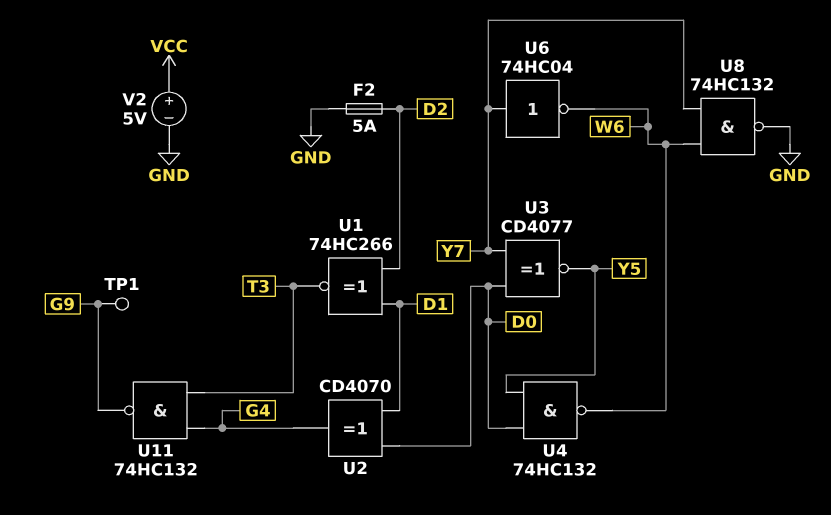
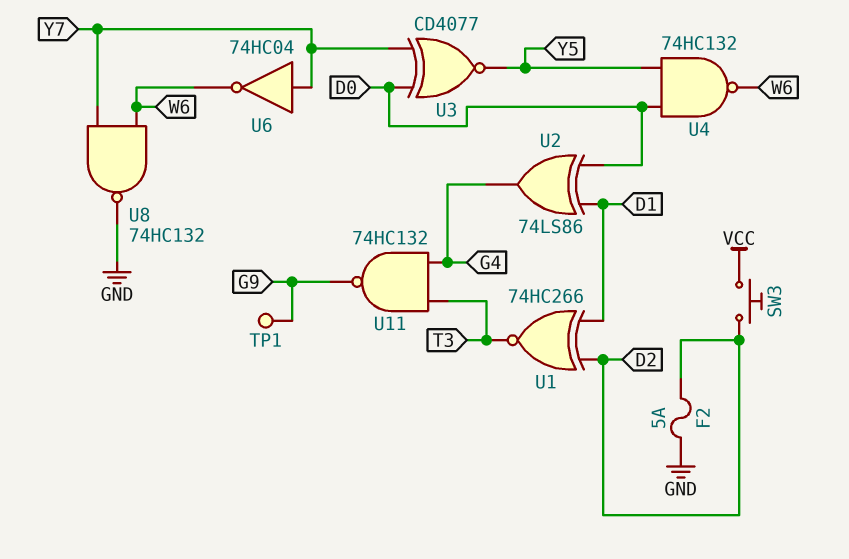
SW3: none -> button (D2, VCC)
U2: XOR CD4070 (in D0, in D1, out G4) -> XOR 74LS86 (in D0, in D1, out G4)
V2: 5V (plus VCC, minus GND) -> none

